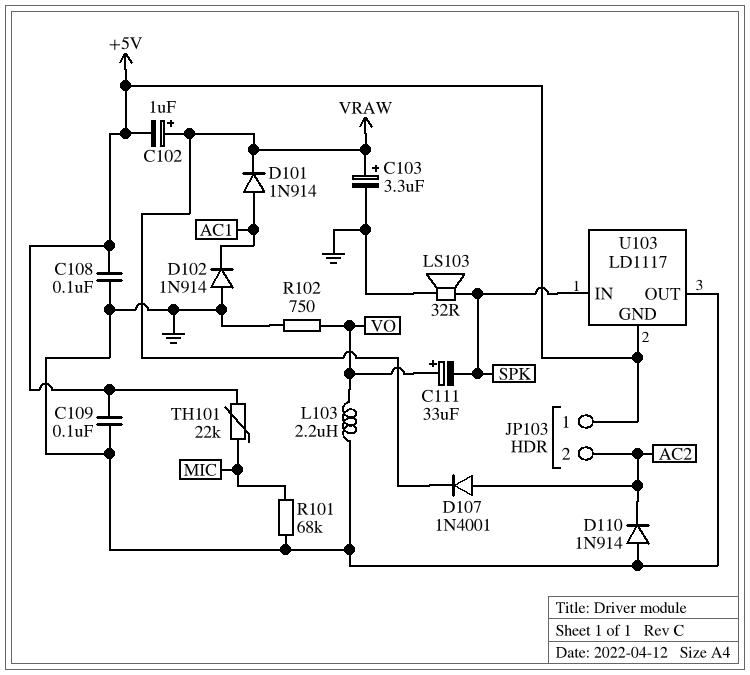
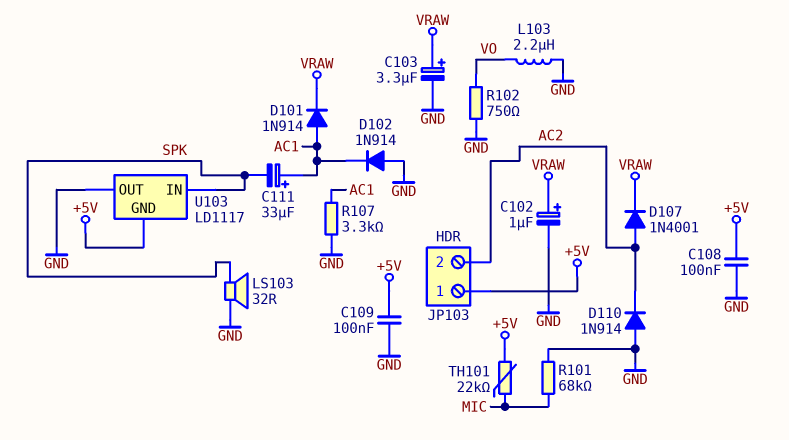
C102: 1uF (plus VRAW, minus +5V) -> 1uF (plus VRAW, minus GND)
C111: 33uF (plus VO, minus SPK) -> 33uF (plus AC1, minus SPK)
R107: none -> 3.3k (AC1, GND)

